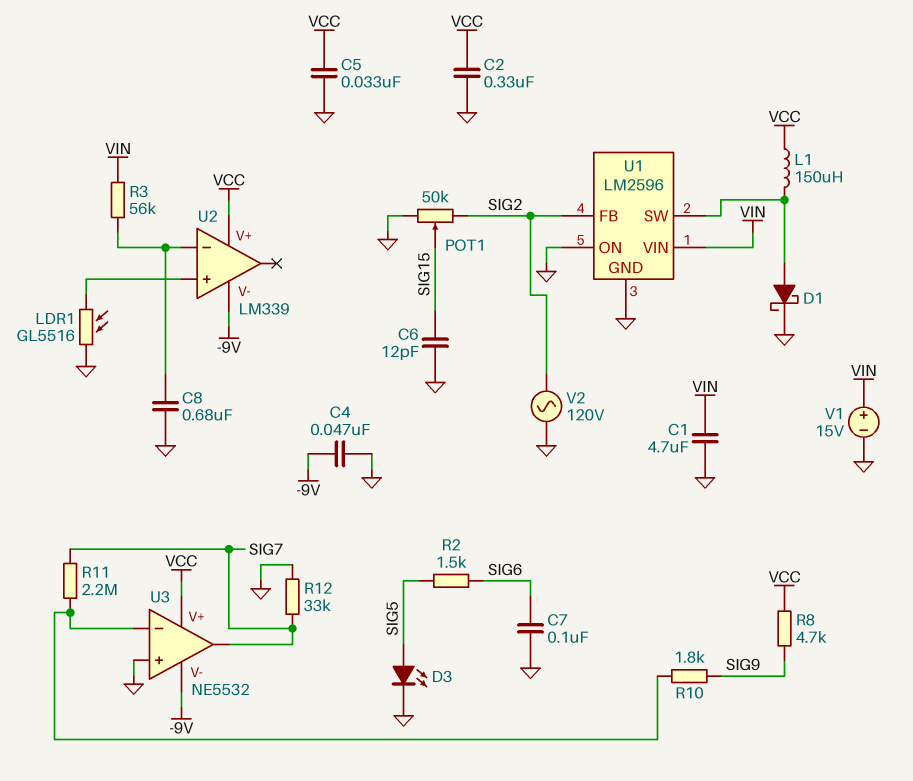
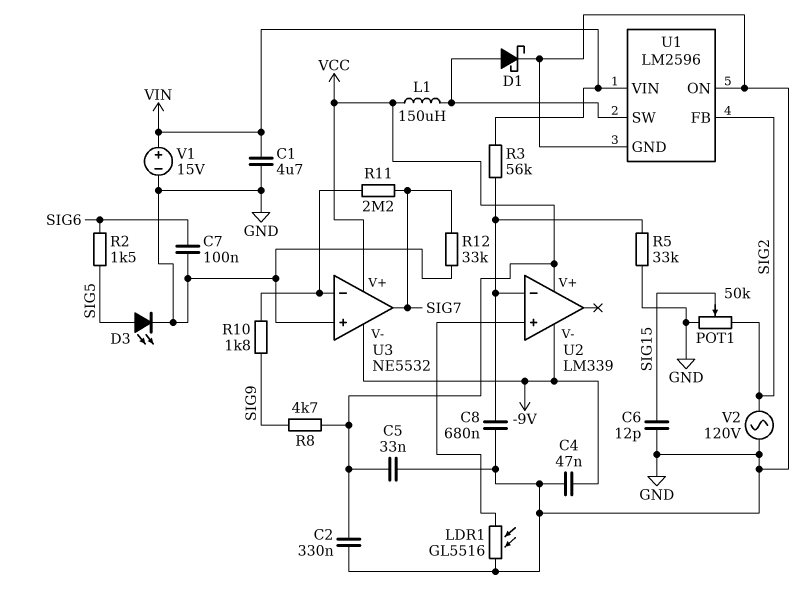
R5: none -> 33k (GND, U2/in-)

